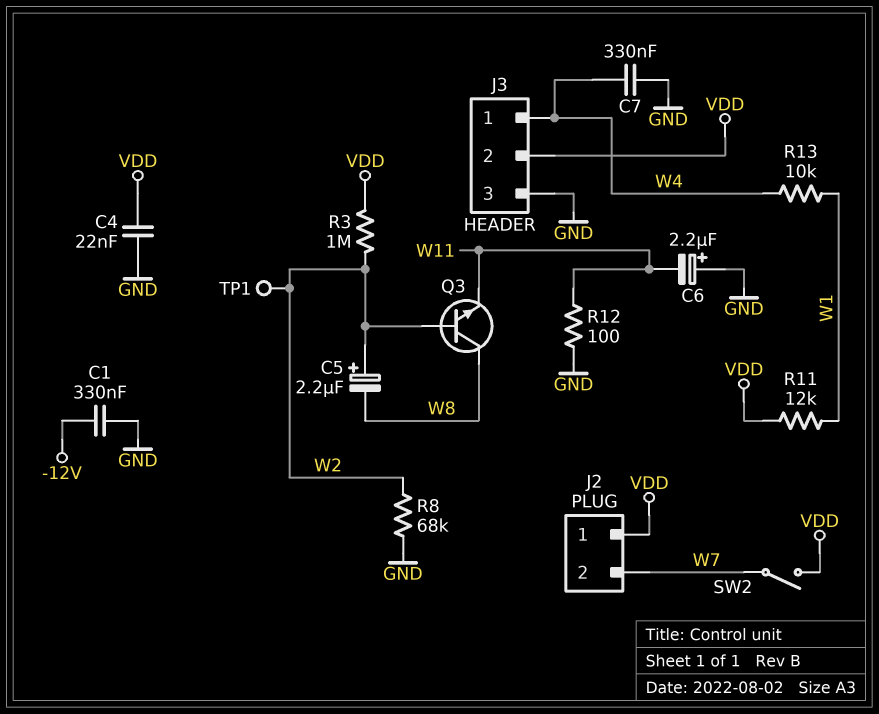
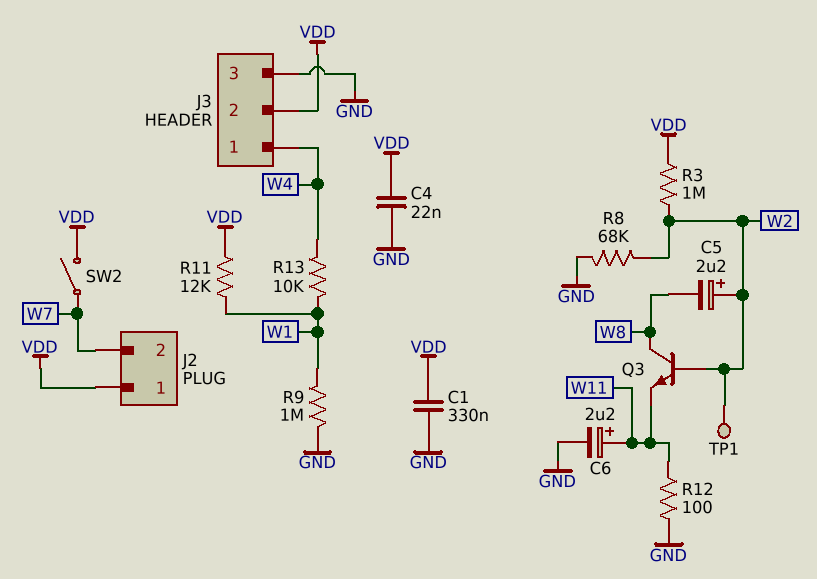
C1: 330nF (-12V, GND) -> 330nF (GND, VDD)
C6: 2.2uF (plus GND, minus W11) -> 2.2uF (plus W11, minus GND)
C7: 330nF (GND, W4) -> none
R9: none -> 1M (GND, W1)

